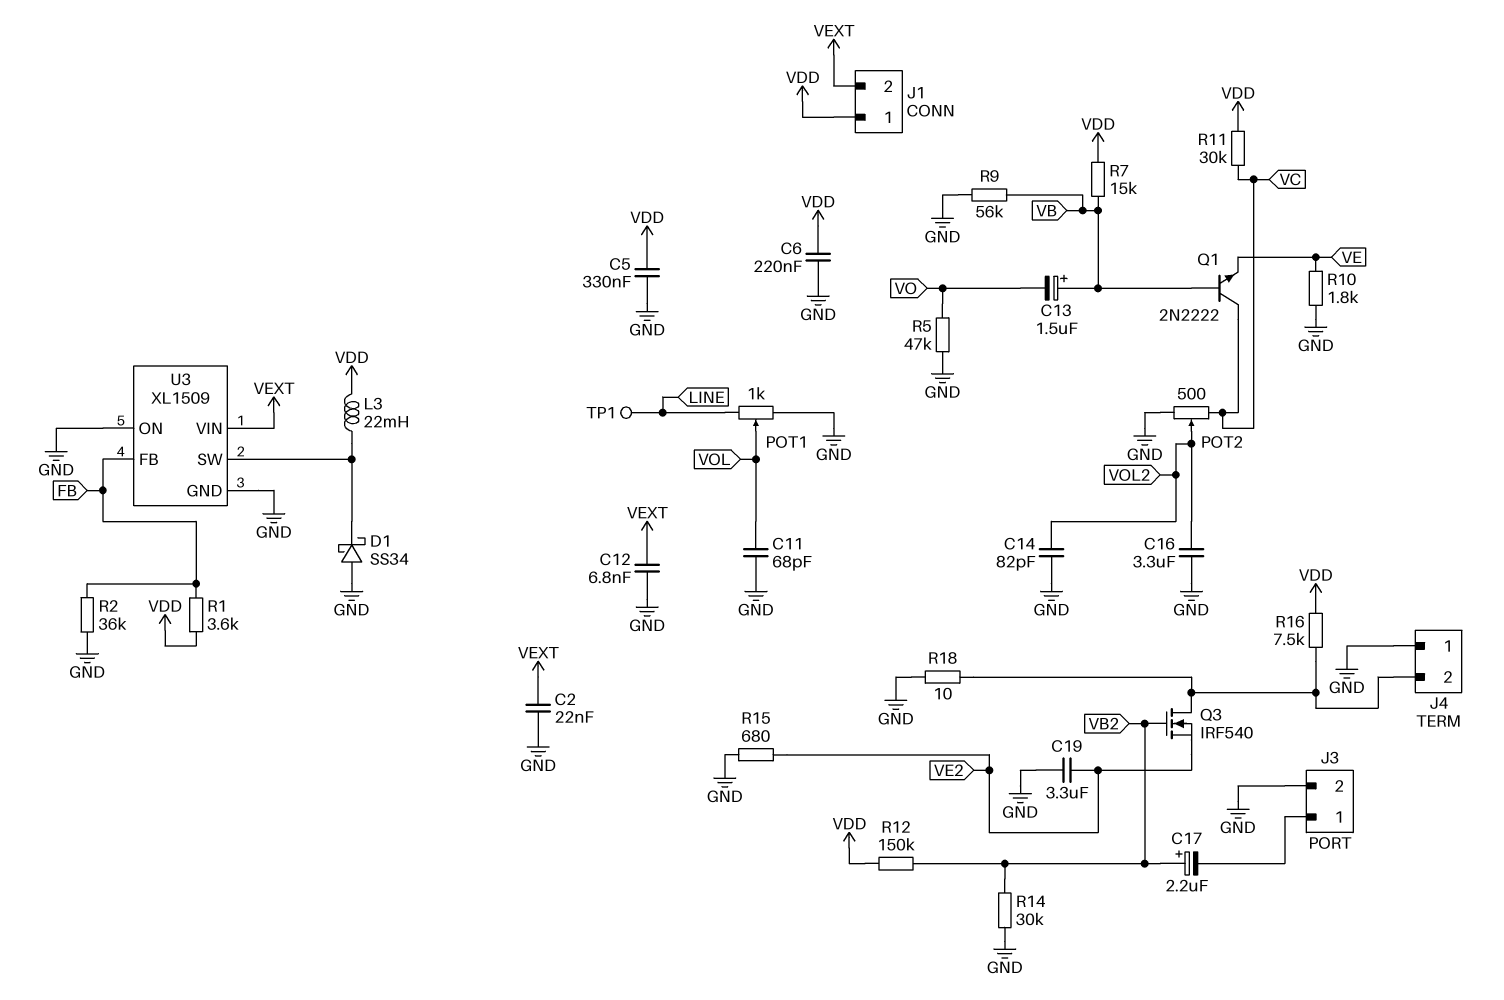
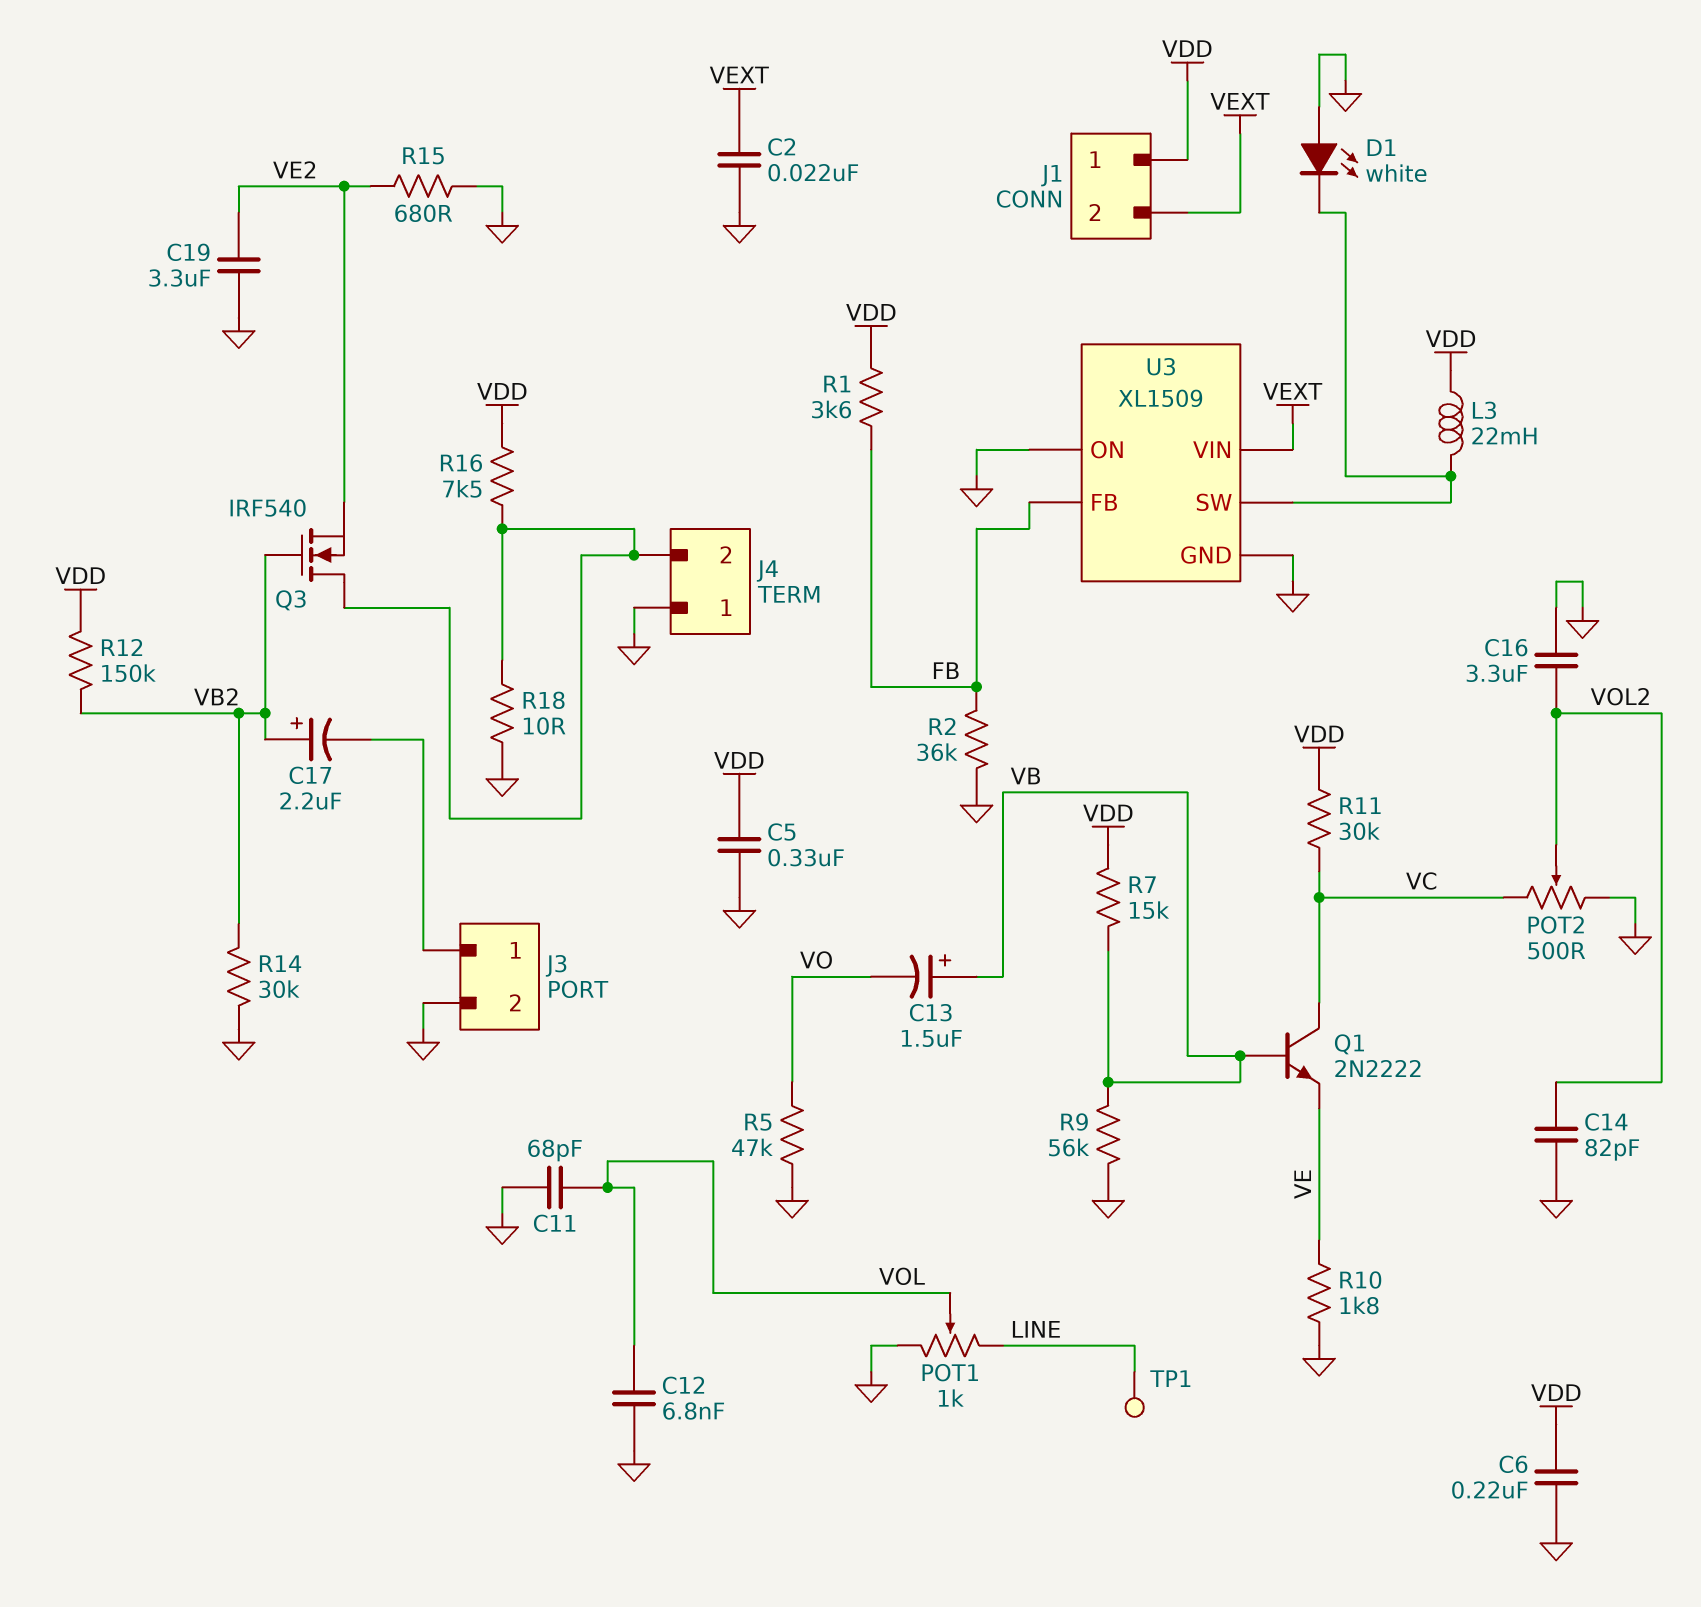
C12: 6.8nF (GND, VEXT) -> 6.8nF (GND, VOL)
D1: schottky SS34 (A GND, K U3/SW) -> LED white (A GND, K U3/SW)

